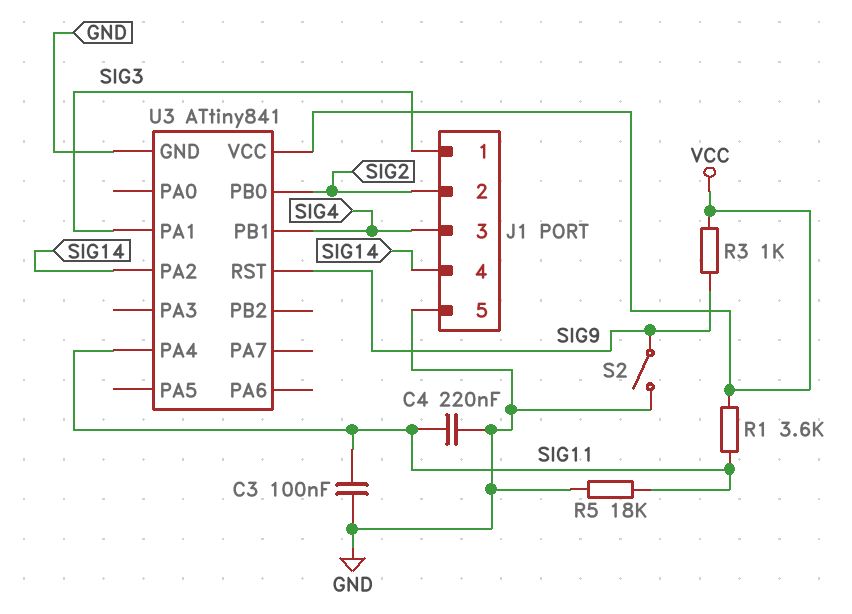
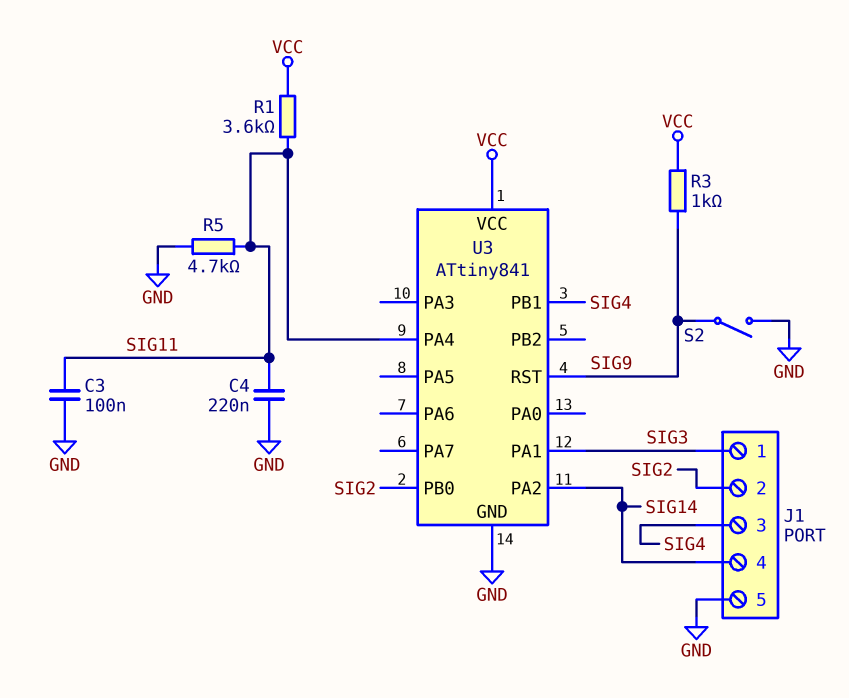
R5: 18k (GND, SIG11) -> 4.7k (GND, SIG11)

